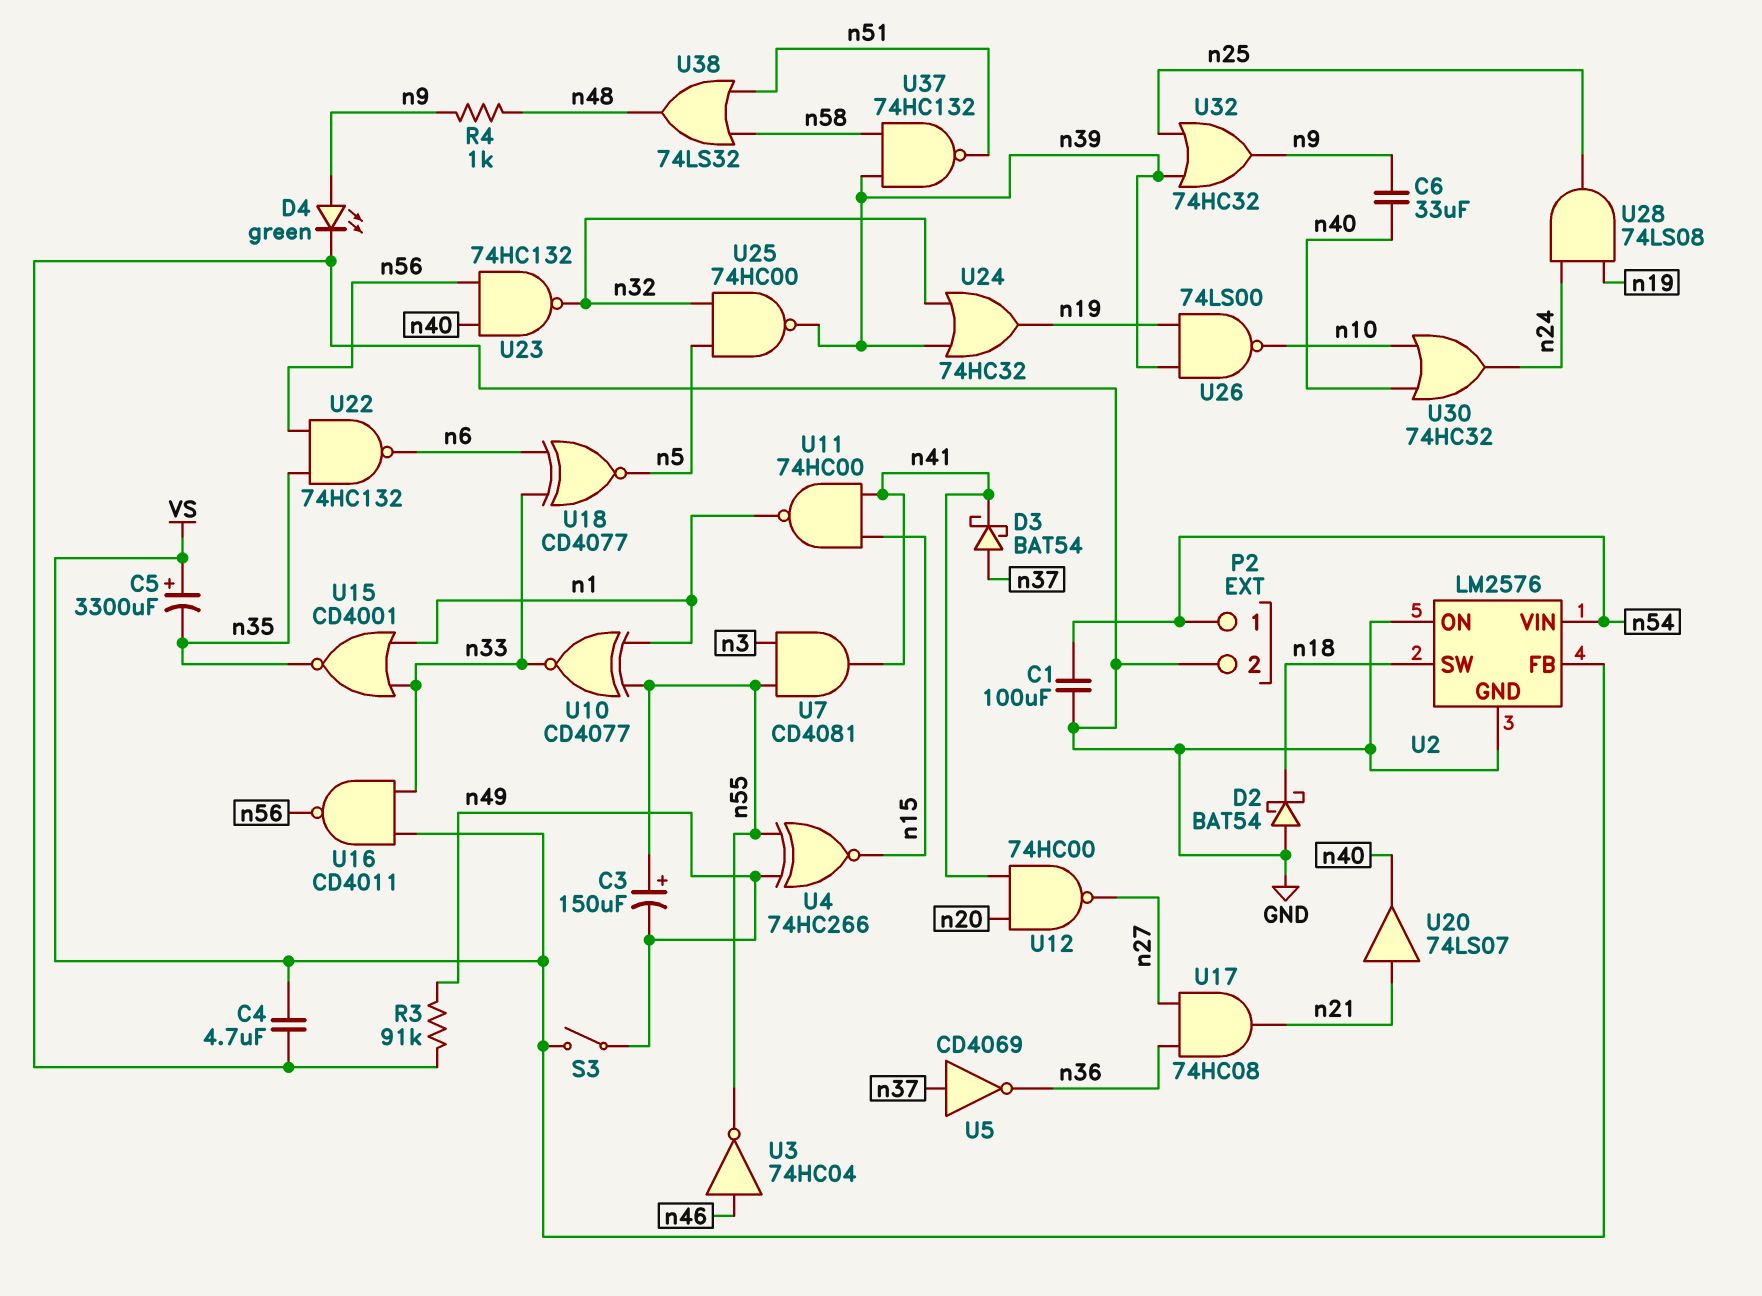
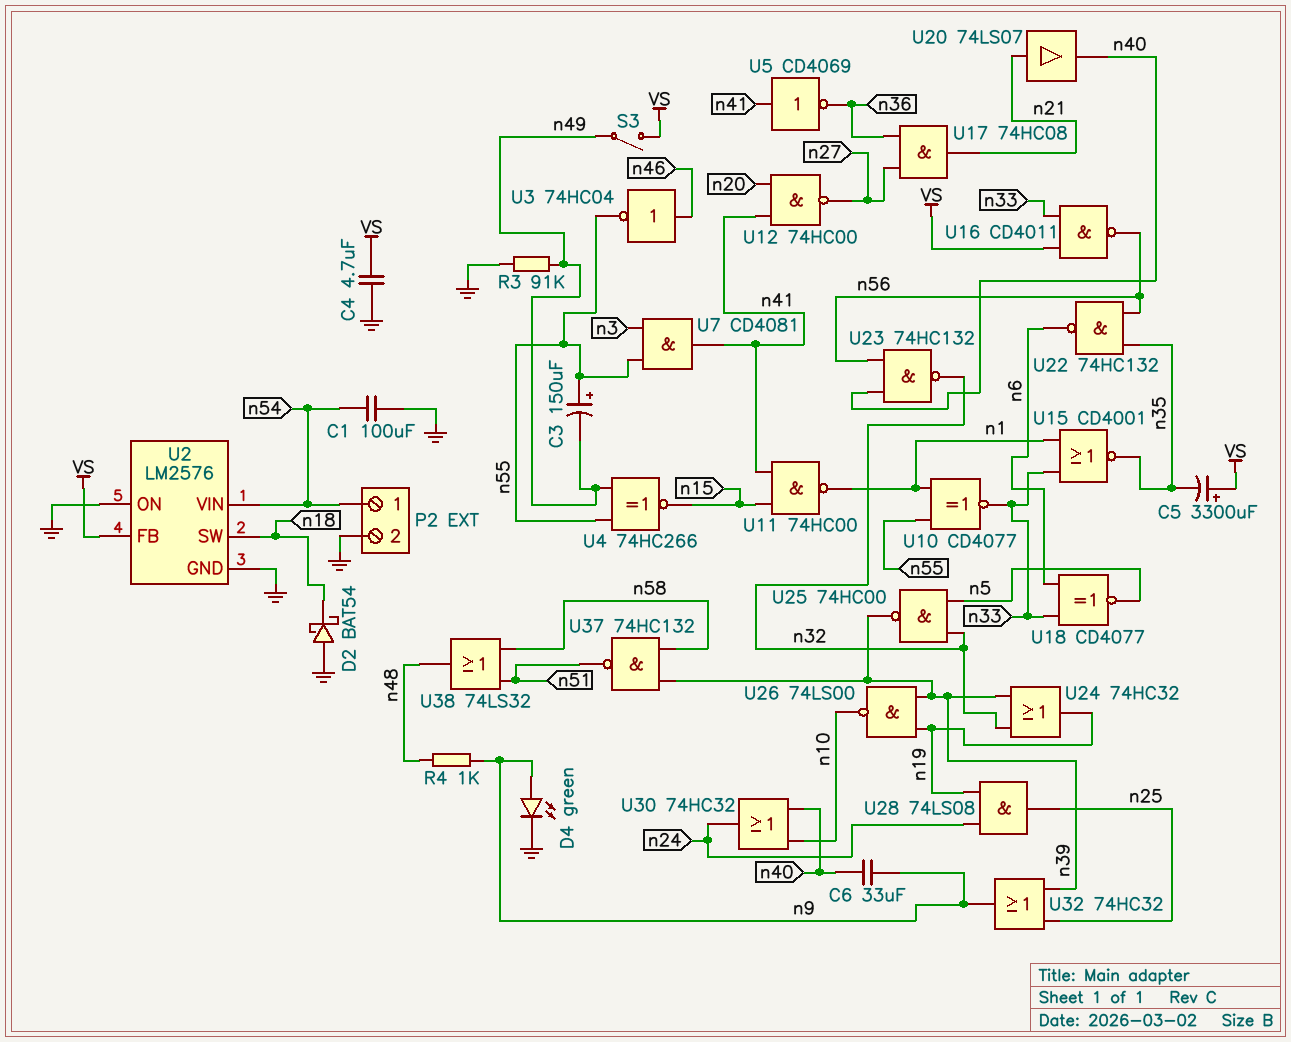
D3: schottky BAT54 (A n37, K n41) -> none
U5: NOT CD4069 (in n37, out n36) -> NOT CD4069 (in n41, out n36)

